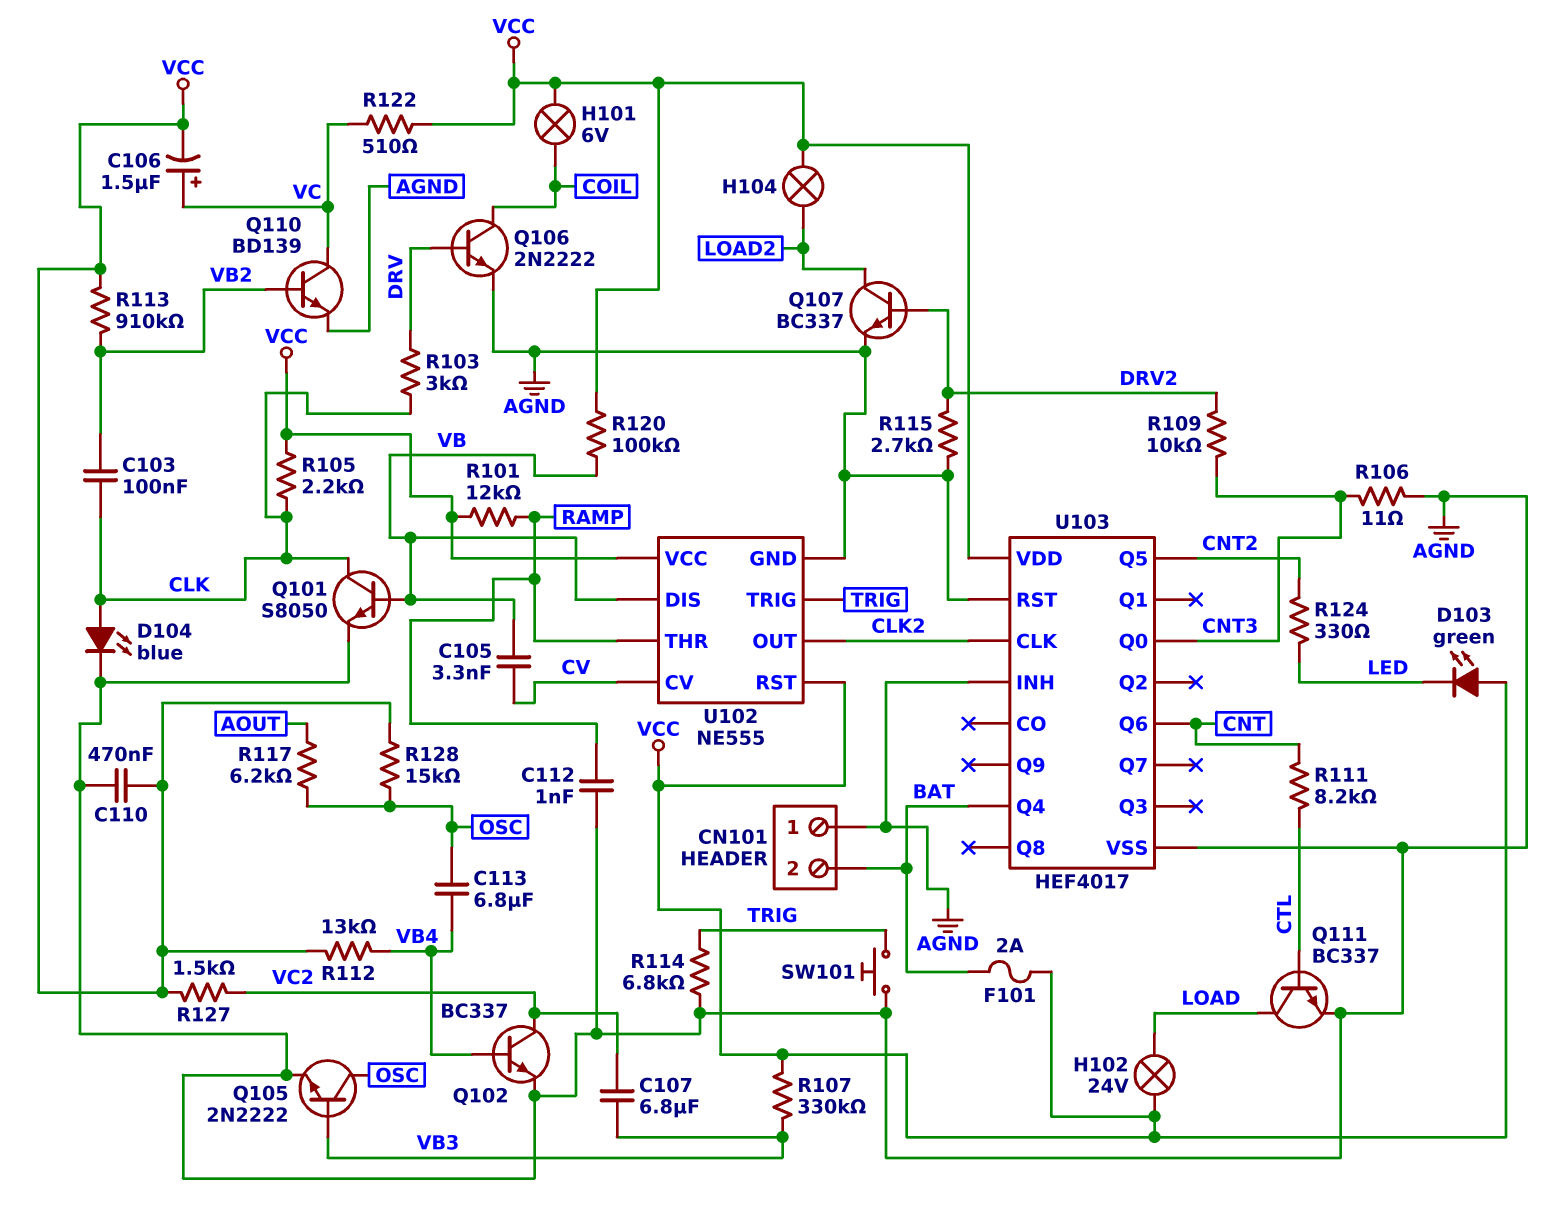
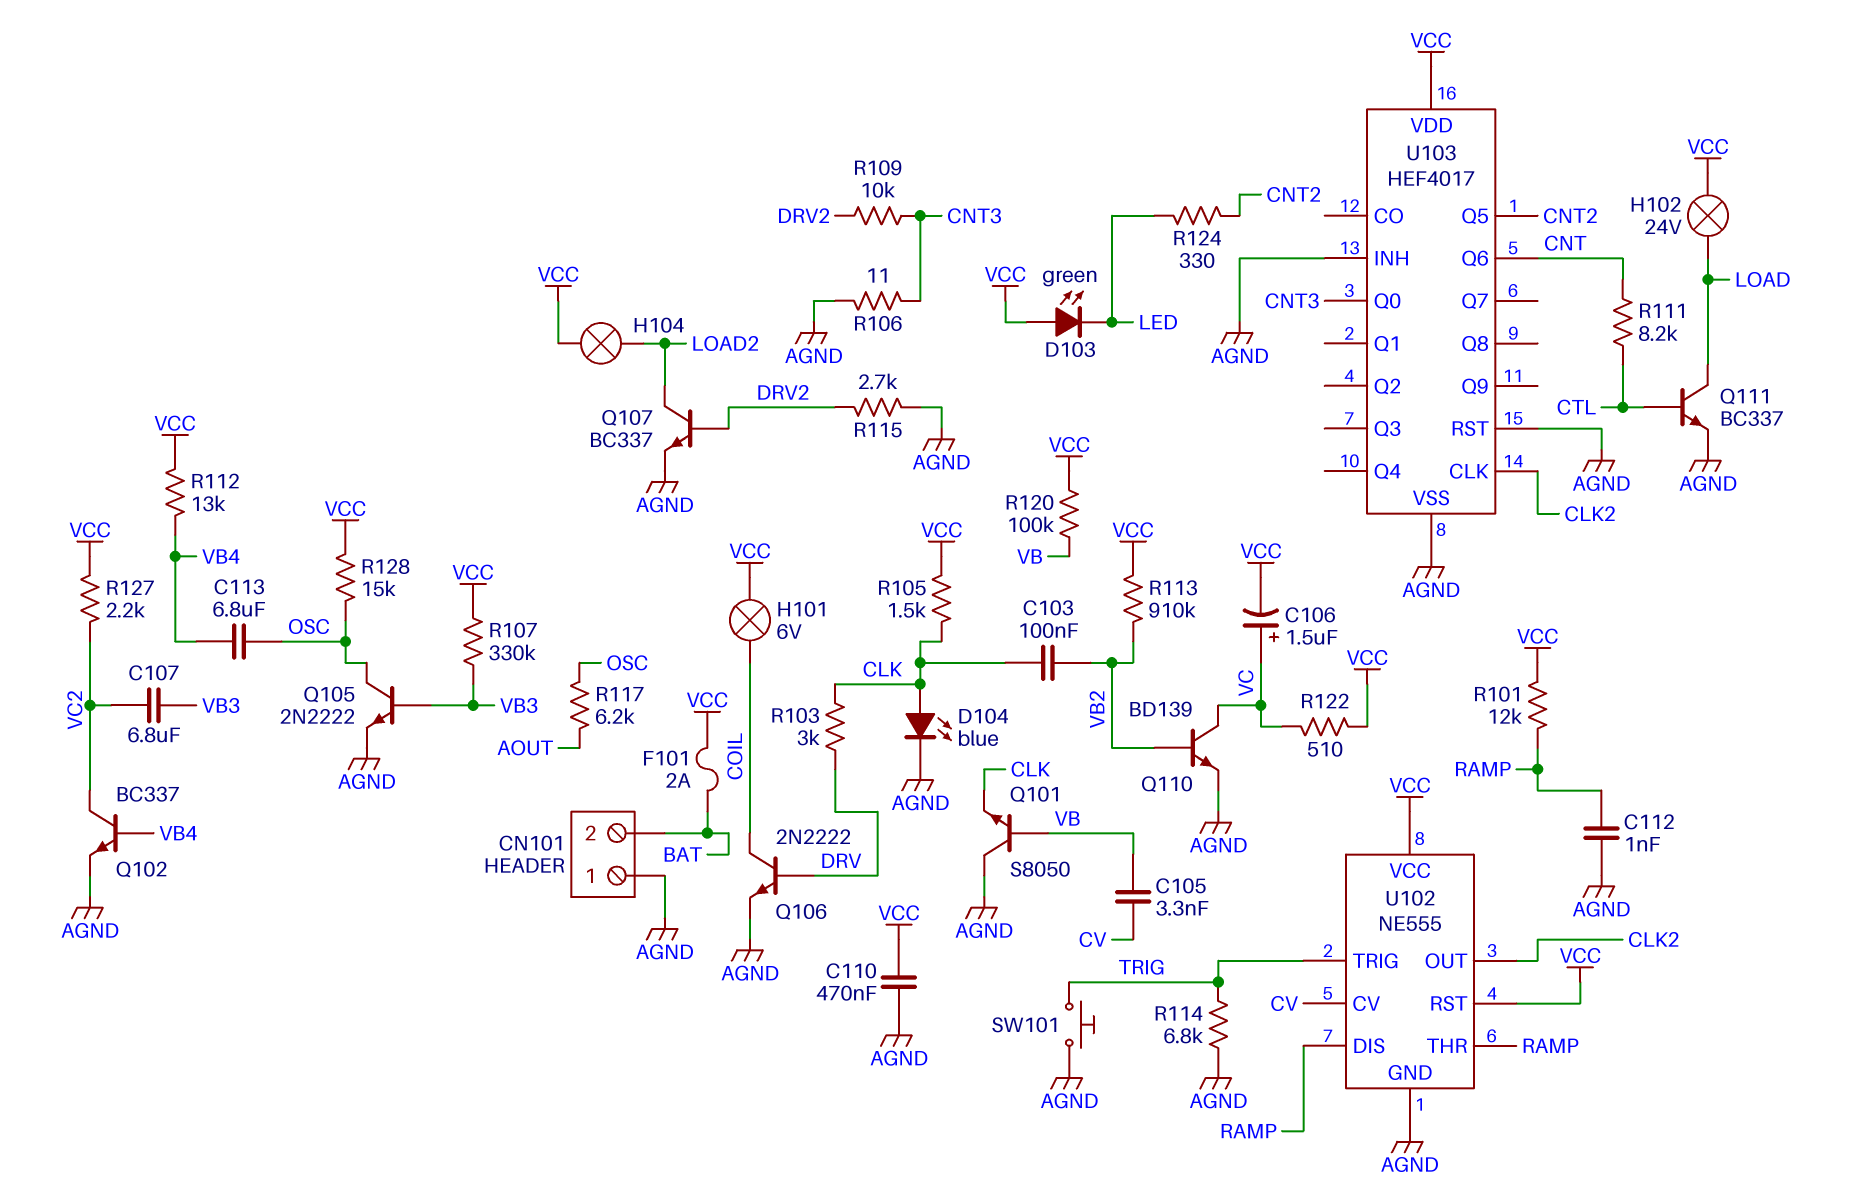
Q101: NPN S8050 (B VB, C CLK, E AGND) -> NPN S8050 (B VB, C AGND, E CLK)
R105: 2.2k (CLK, VCC) -> 1.5k (CLK, VCC)
R127: 1.5k (VC2, VCC) -> 2.2k (VC2, VCC)
U102 pin DIS: VB -> RAMP
U103 pin Q4: BAT -> none

